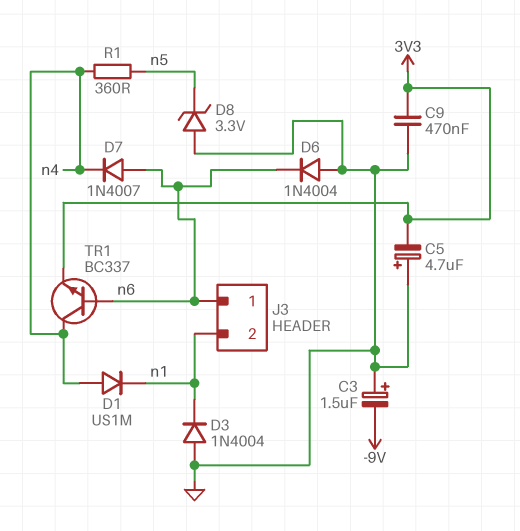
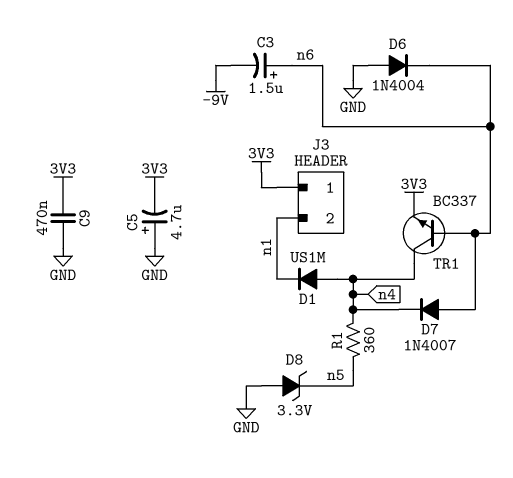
C3: 1.5uF (plus GND, minus -9V) -> 1.5uF (plus n6, minus -9V)
D3: diode 1N4004 (A GND, K n1) -> none
J3 pin 1: n6 -> 3V3

